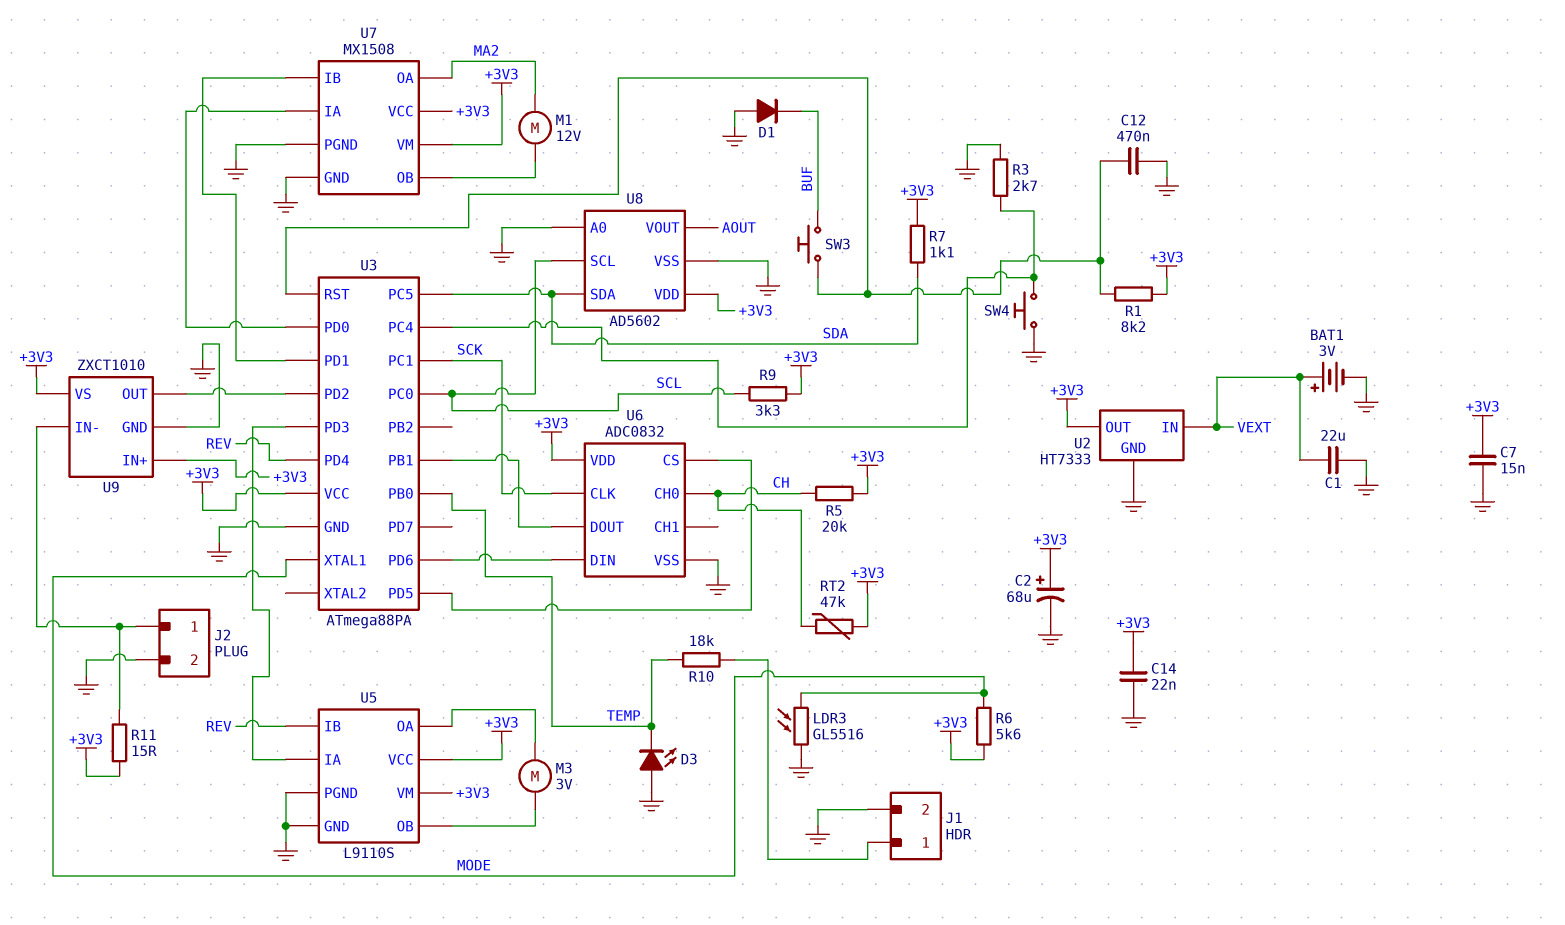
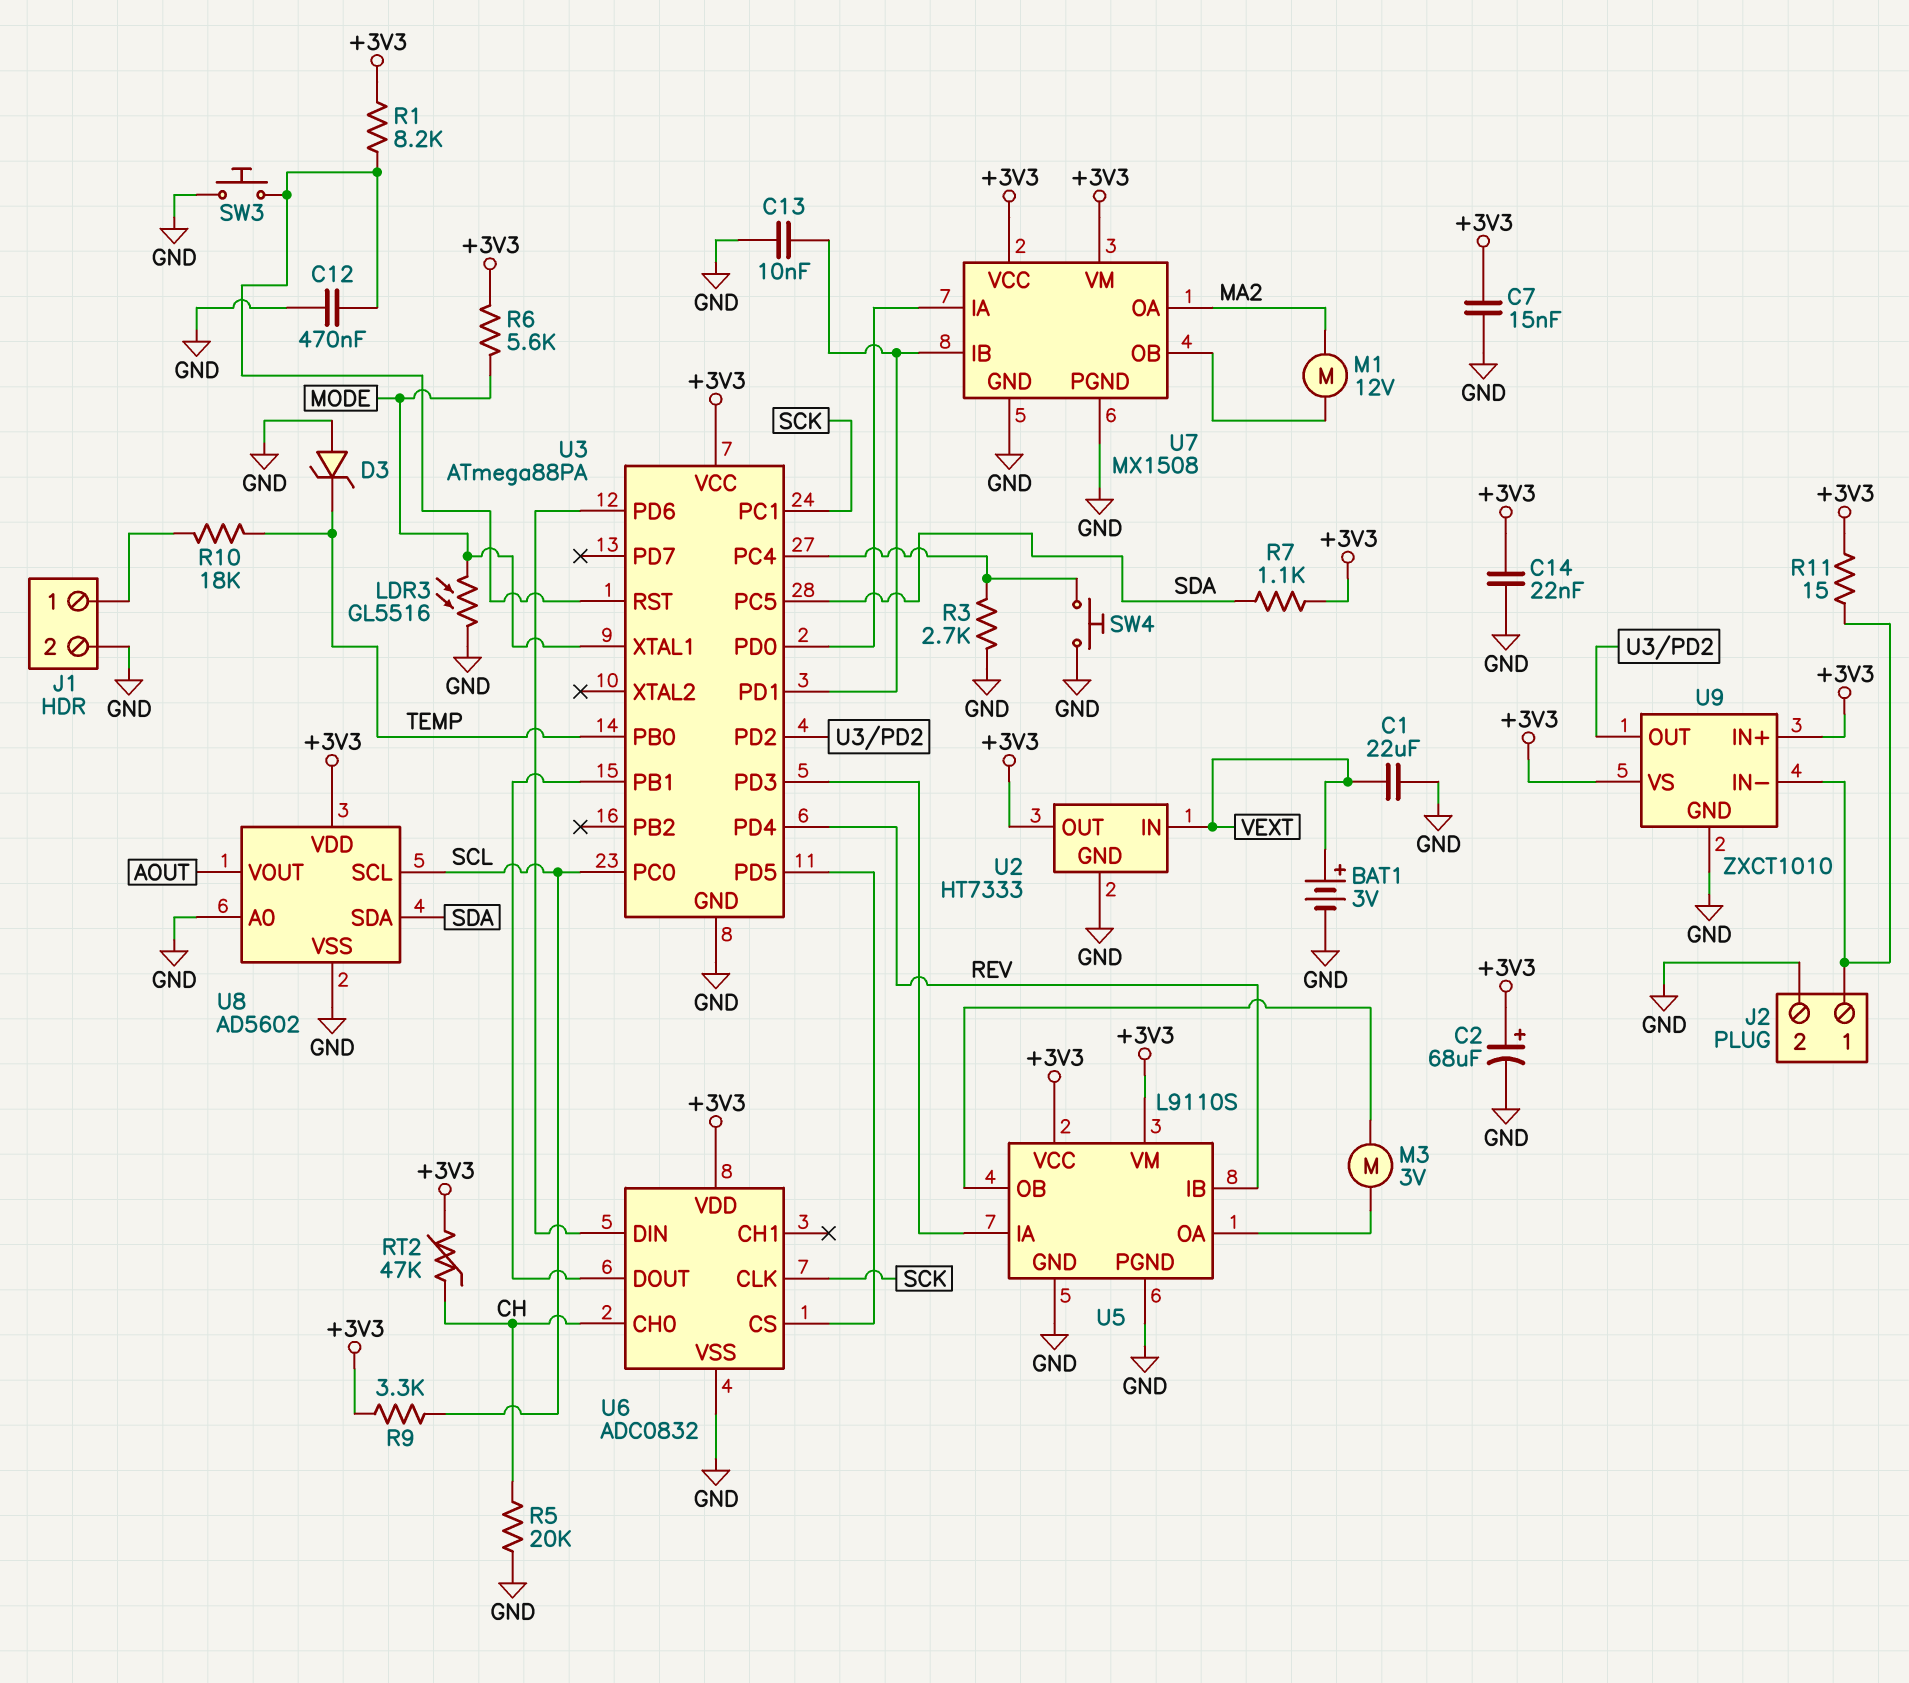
C13: none -> 10nF (GND, U3/PD1)
D1: diode (A GND, K BUF) -> none
D3: LED (A GND, K TEMP) -> zener (A GND, K TEMP)
R5: 20k (+3V3, CH) -> 20k (CH, GND)
SW3: button (BUF, U3/RST) -> button (GND, U3/RST)

